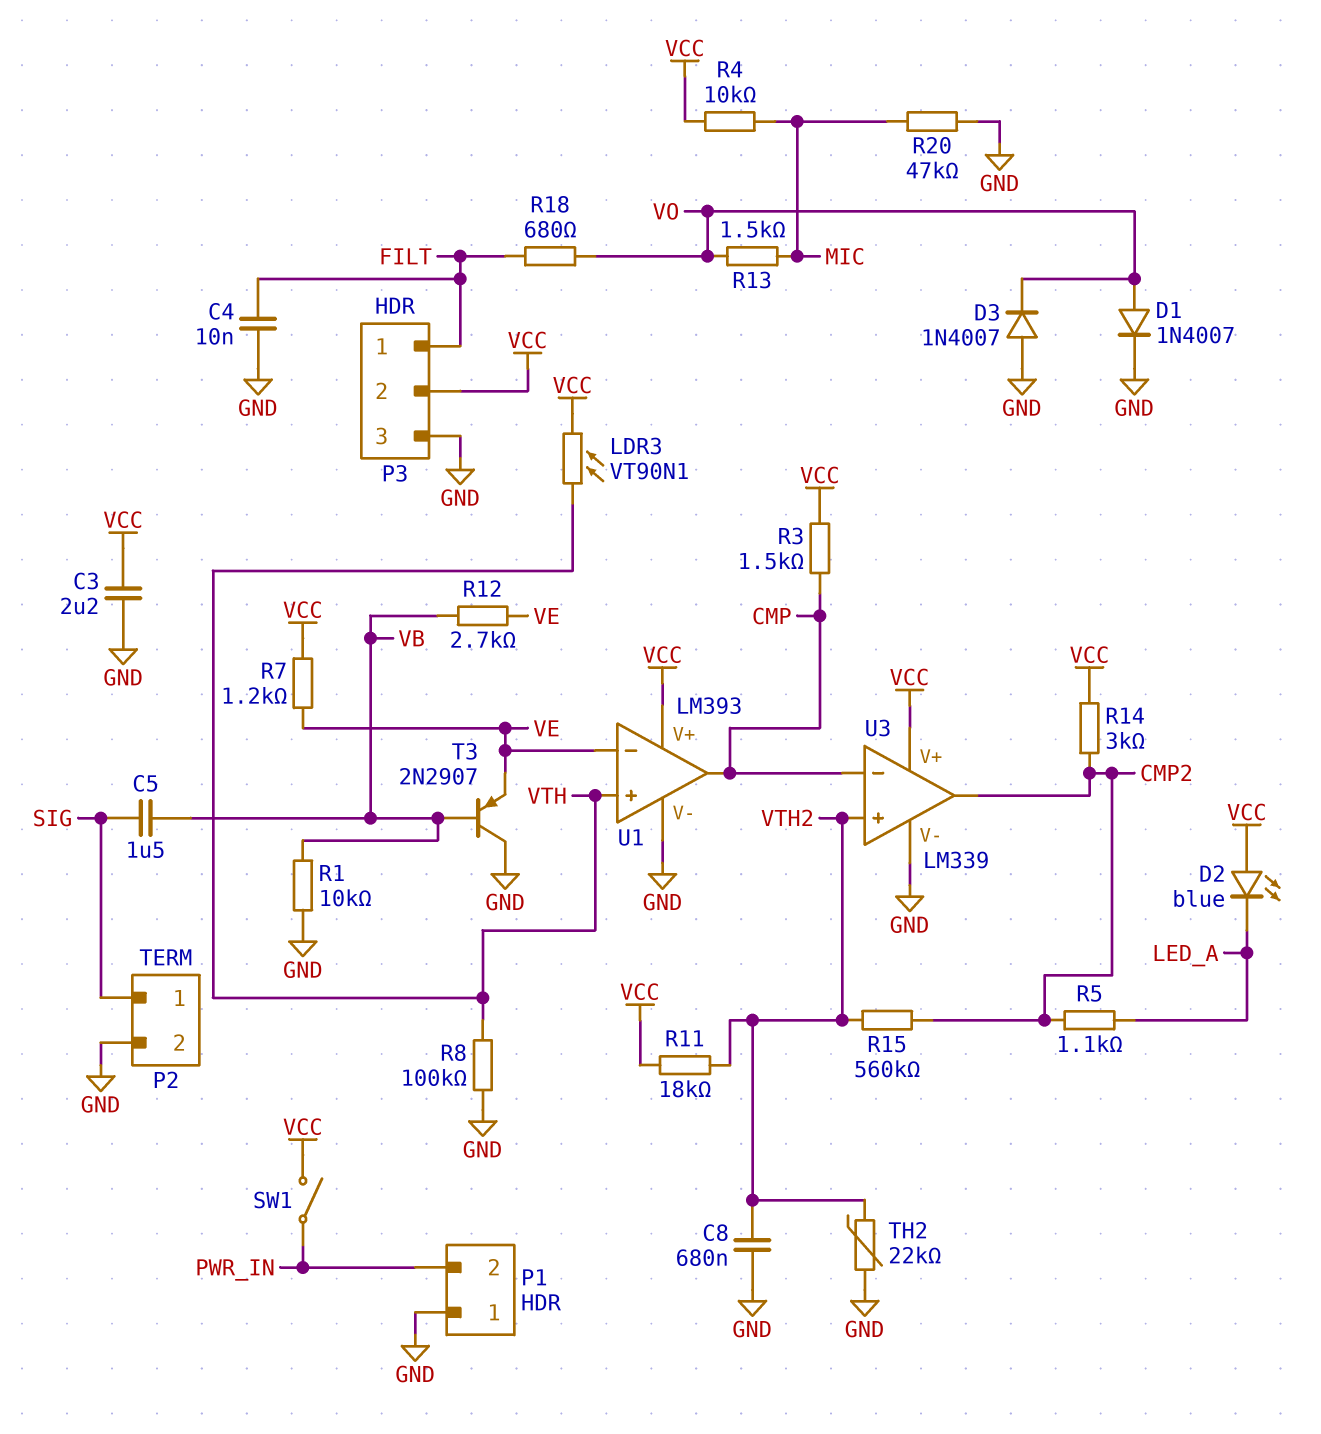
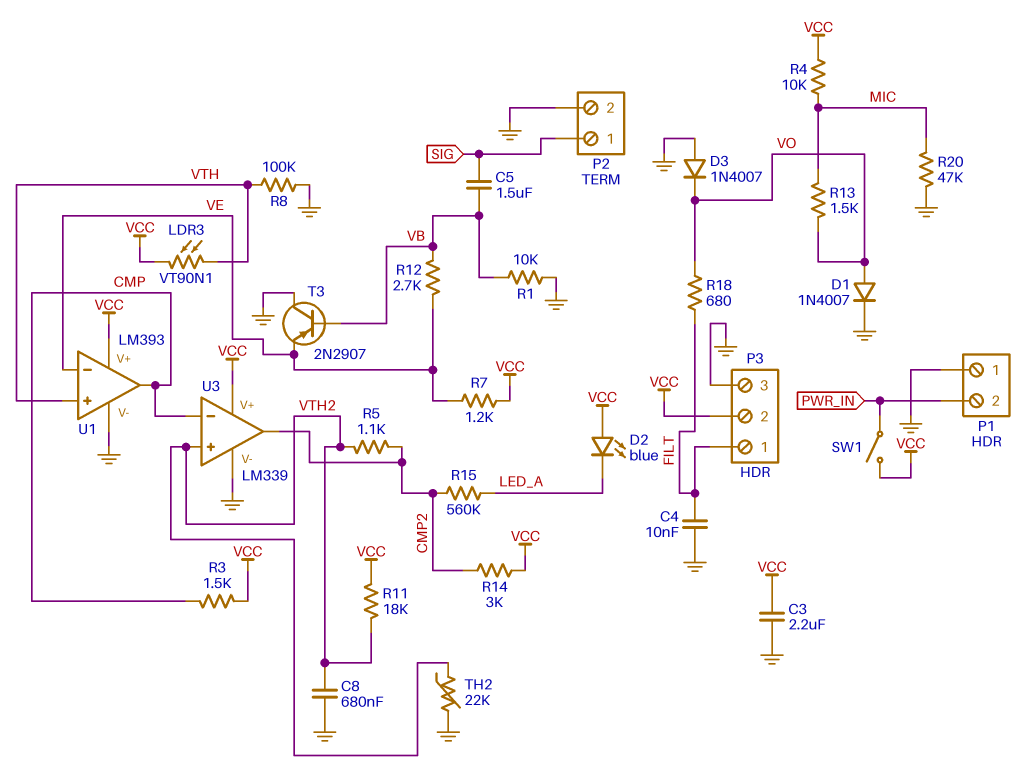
R5: 1.1k (CMP2, LED_A) -> 1.1k (CMP2, VTH2)
R15: 560k (CMP2, VTH2) -> 560k (CMP2, LED_A)

